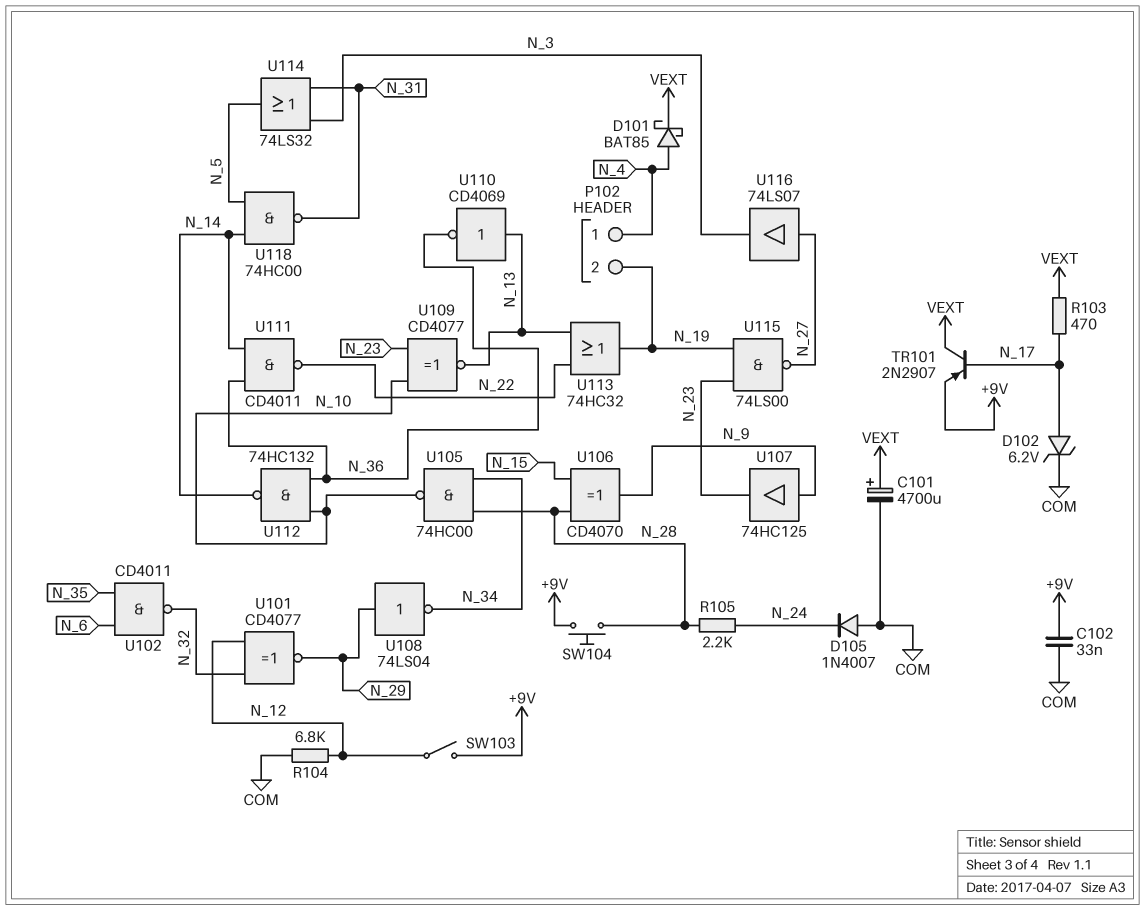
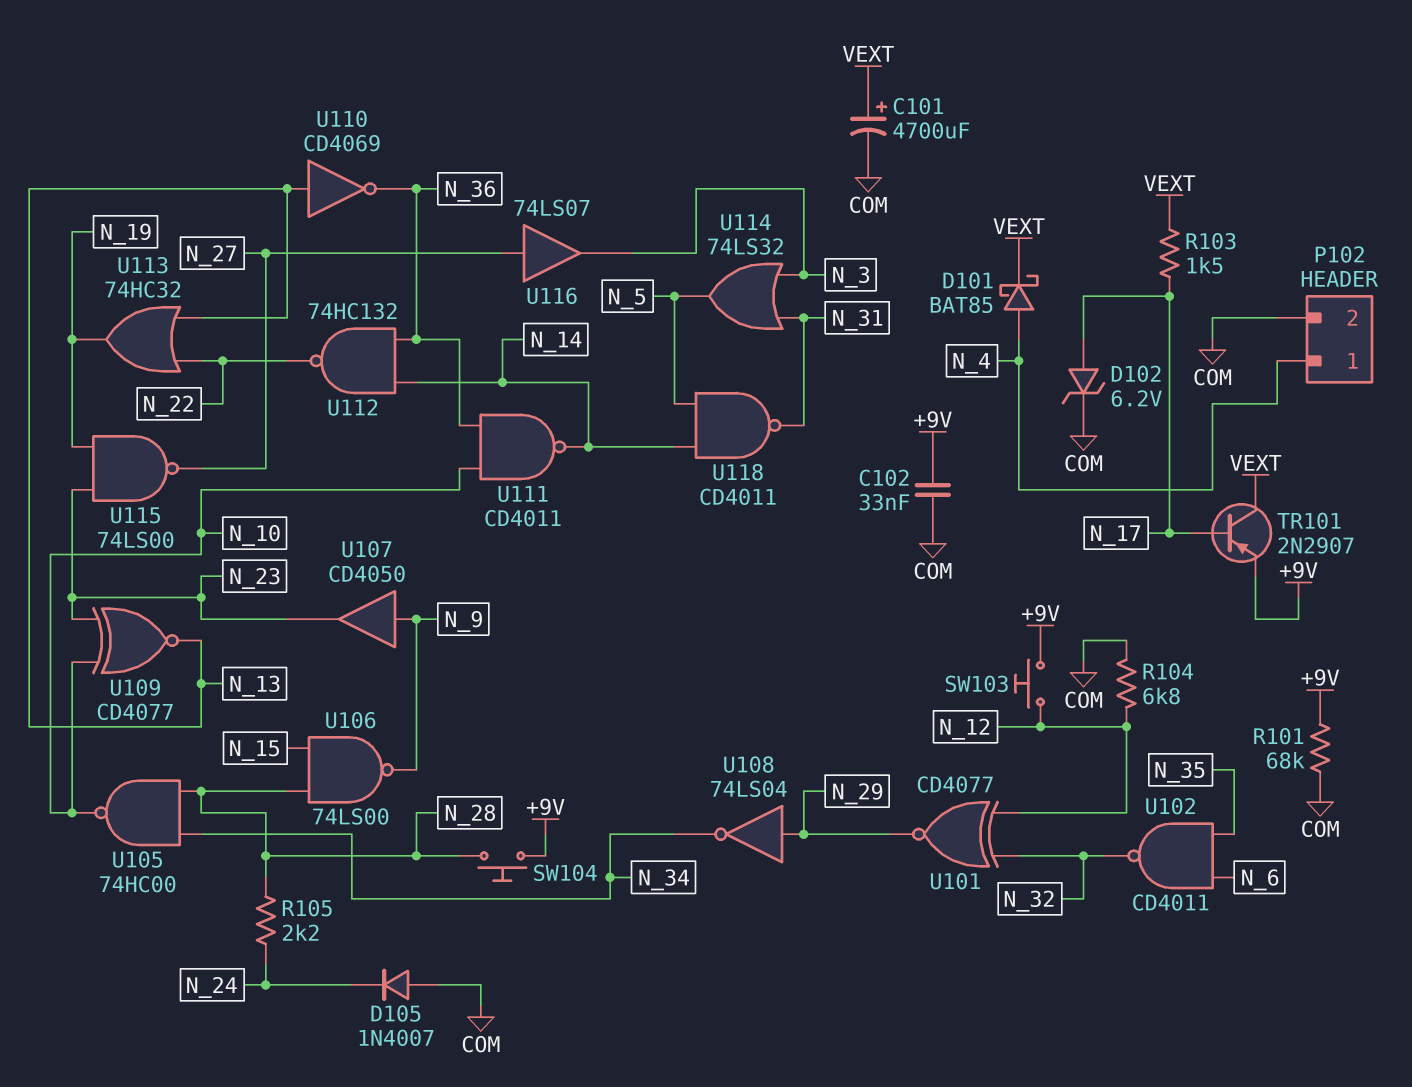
P102 pin 2: N_19 -> COM
R101: none -> 68k (+9V, COM)
R103: 470 (N_17, VEXT) -> 1.5k (N_17, VEXT)
SW103: switch (+9V, N_12) -> button (+9V, N_12)
U106: XOR CD4070 (in N_15, in N_28, out N_9) -> NAND 74LS00 (in N_15, in N_28, out N_9)
U107: buffer 74HC125 (in N_9, out N_23) -> buffer CD4050 (in N_9, out N_23)
U111: NAND CD4011 (in N_14, in N_36, out N_22) -> NAND CD4011 (in N_10, in N_36, out N_14)
U112: NAND 74HC132 (in N_10, in N_36, out N_14) -> NAND 74HC132 (in N_14, in N_36, out N_22)
U118: NAND 74HC00 (in N_5, in N_14, out N_31) -> NAND CD4011 (in N_5, in N_14, out N_31)

